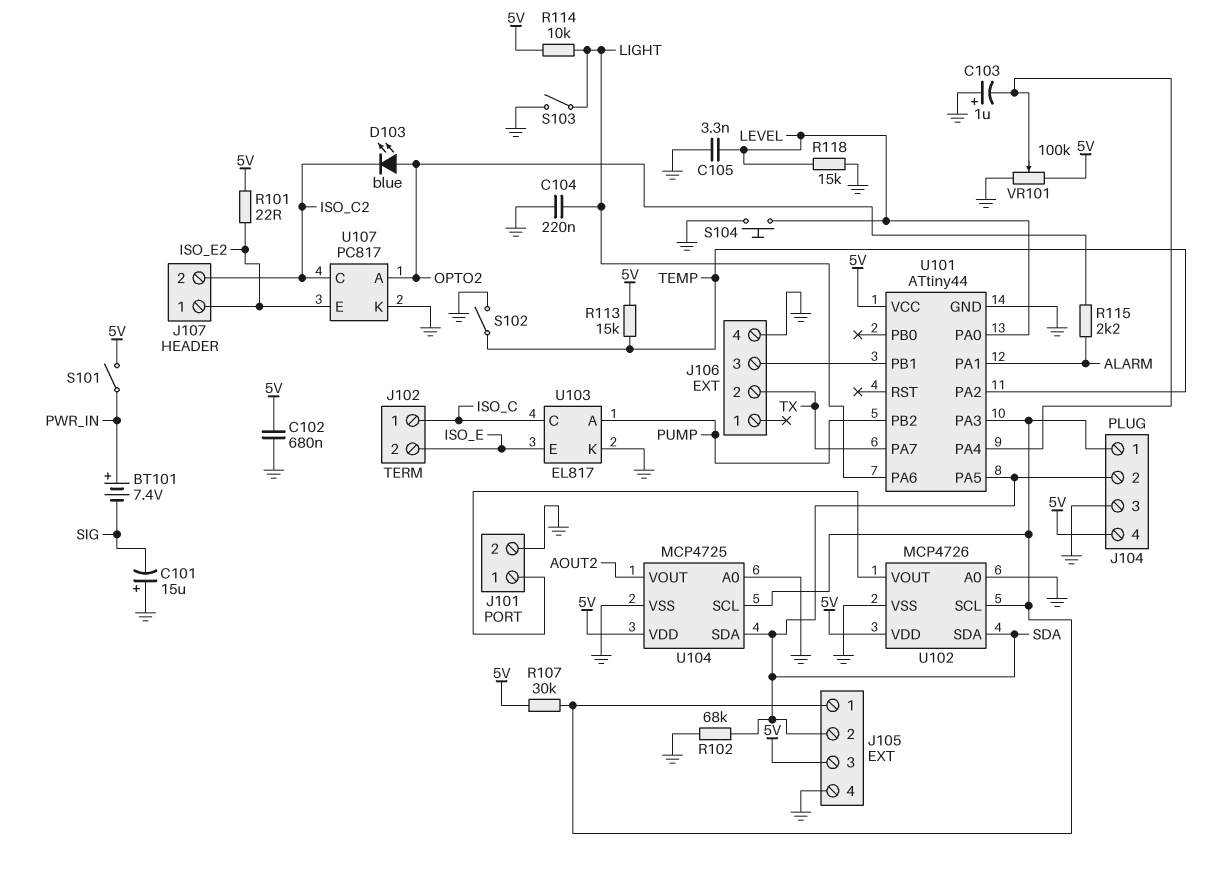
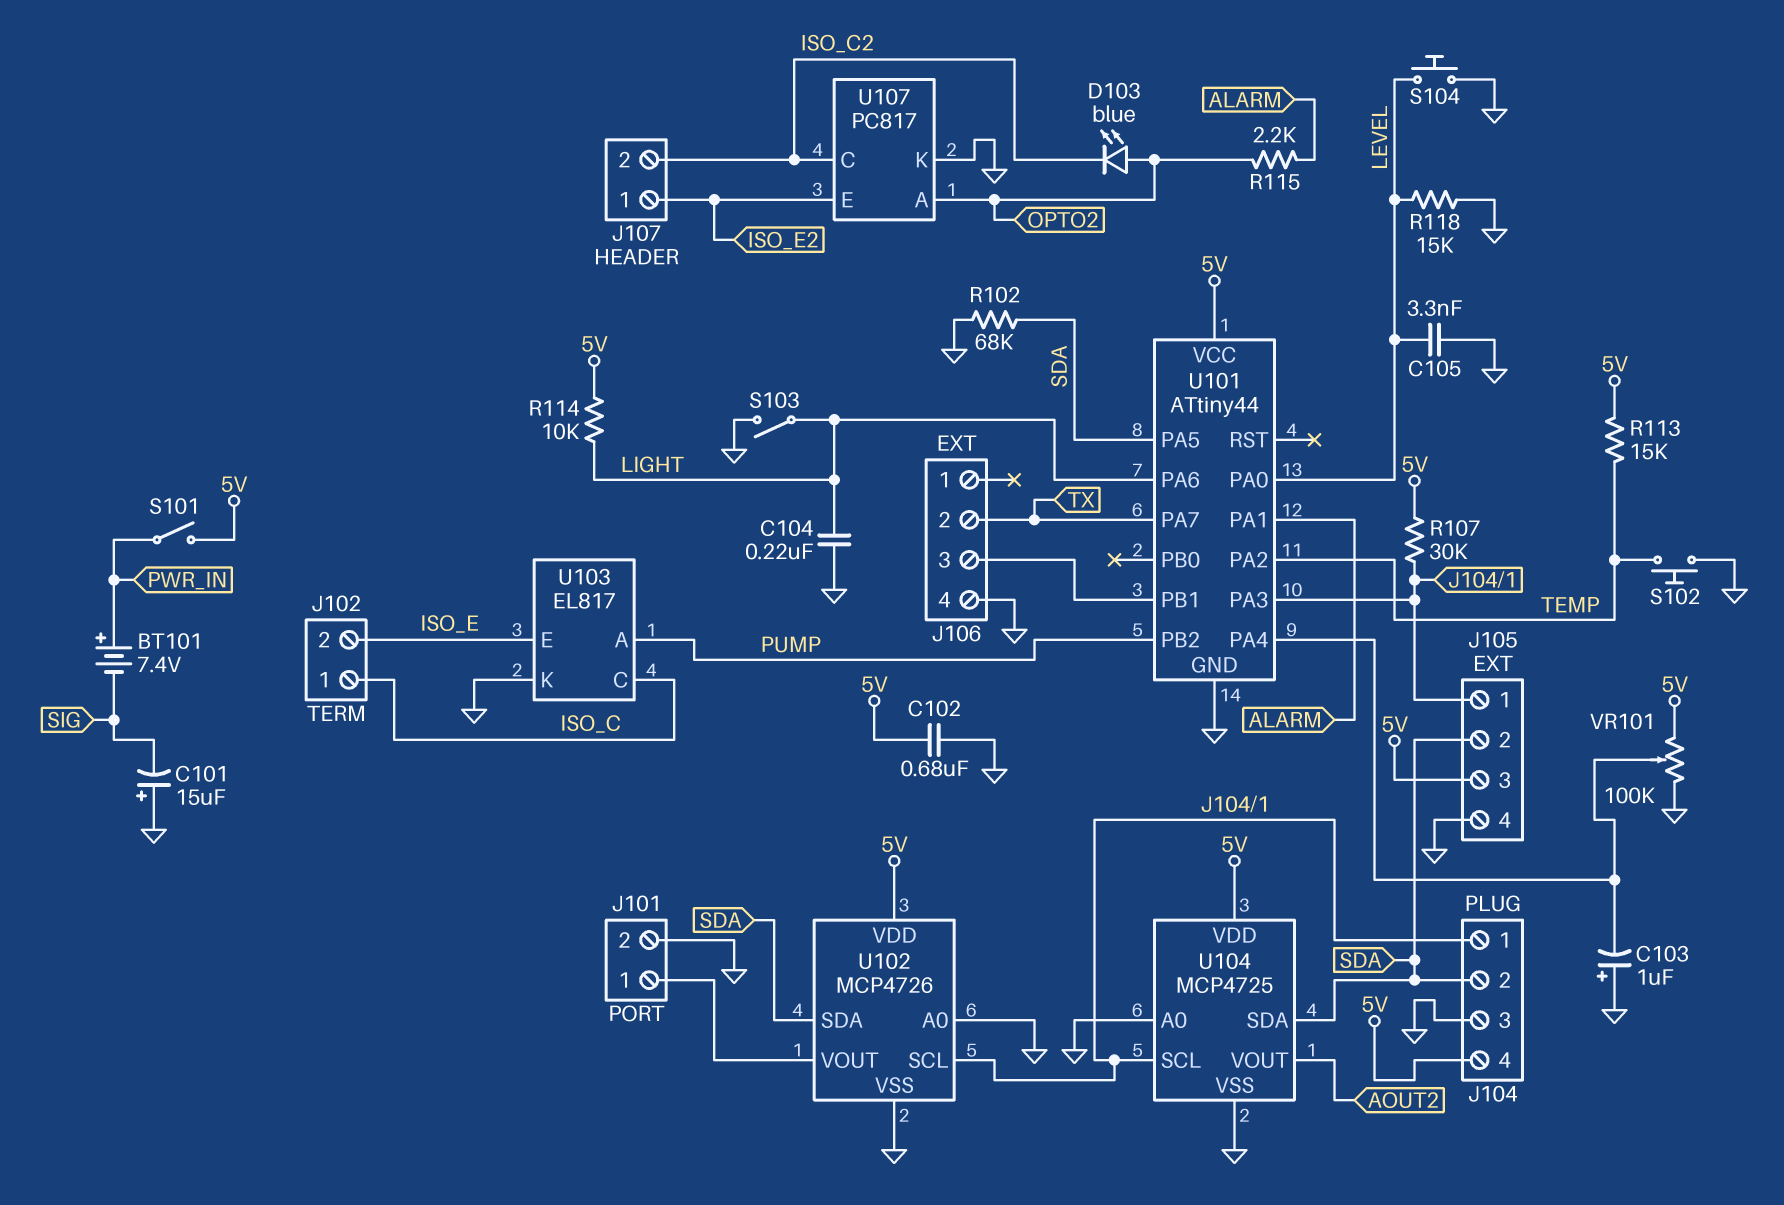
R101: 22 (5V, ISO_E2) -> none
S102: switch (GND, TEMP) -> button (GND, TEMP)

